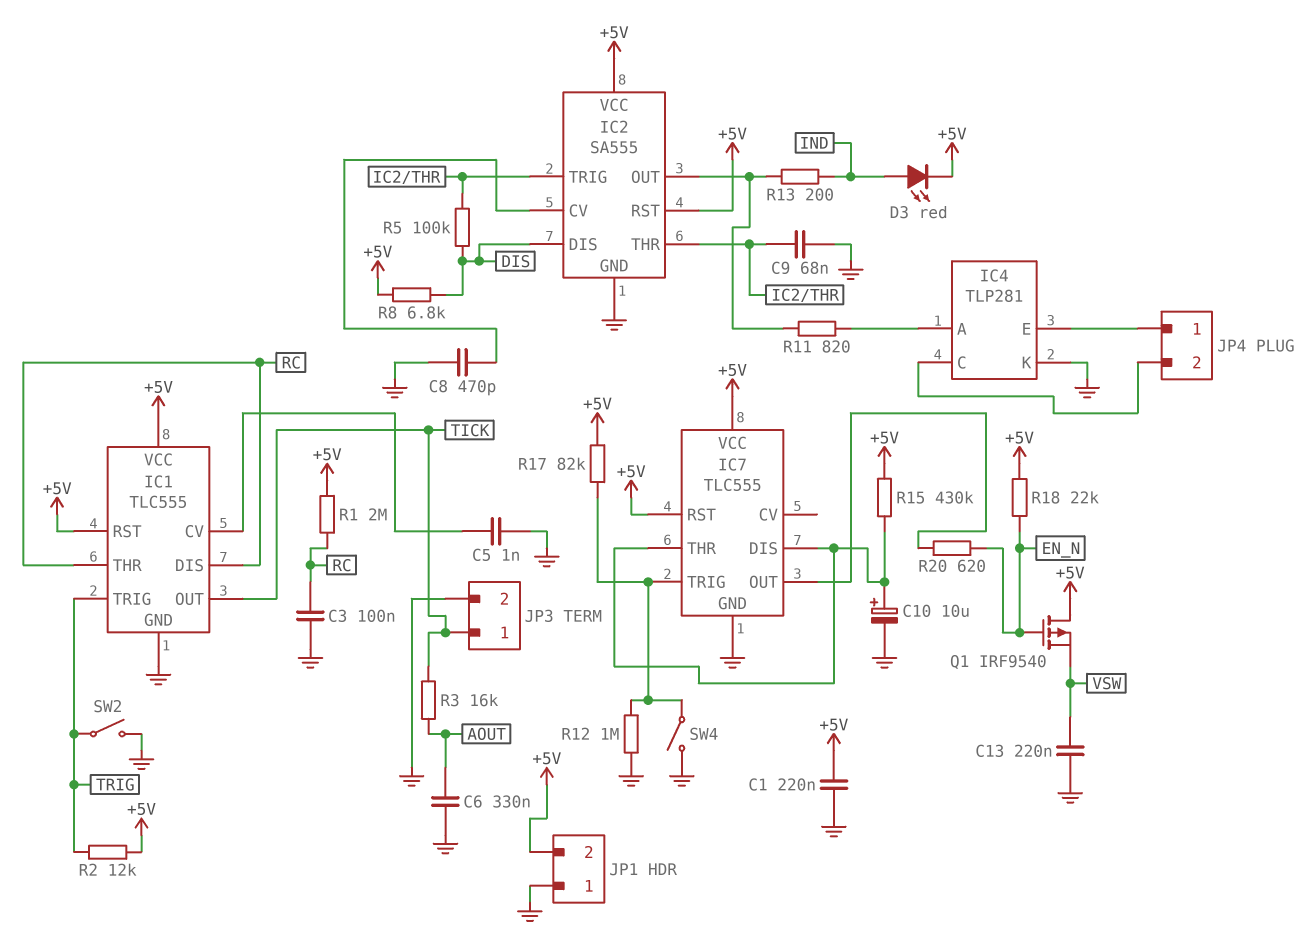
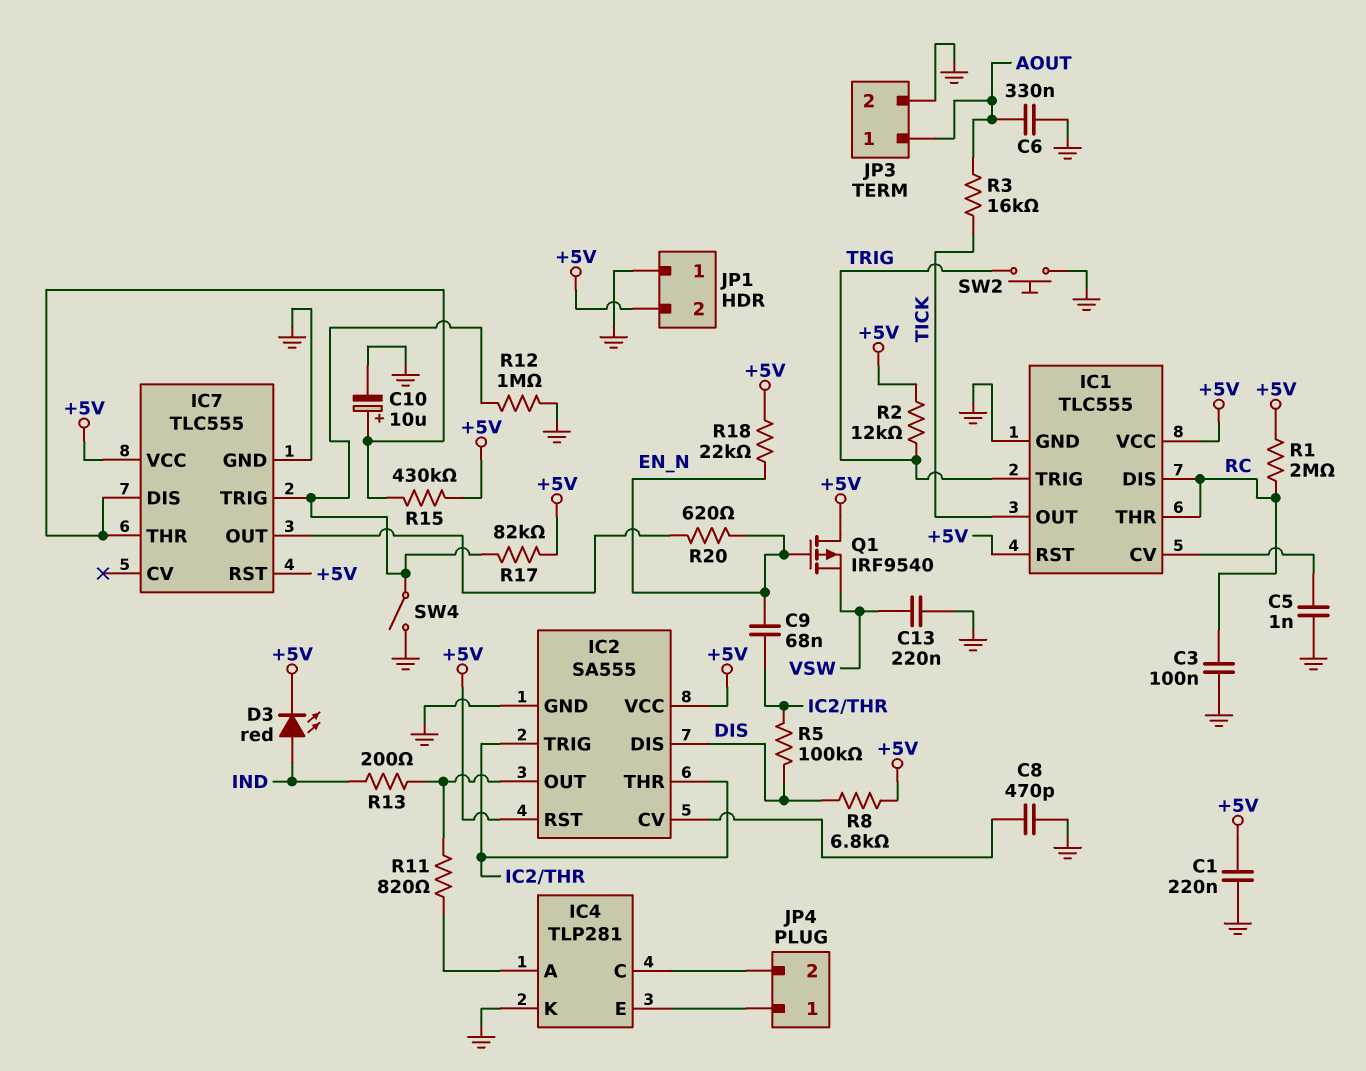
C9: 68nF (GND, IC2/THR) -> 68nF (EN_N, IC2/THR)
JP3 pin 1: TICK -> AOUT
SW2: switch (GND, TRIG) -> button (GND, TRIG)

